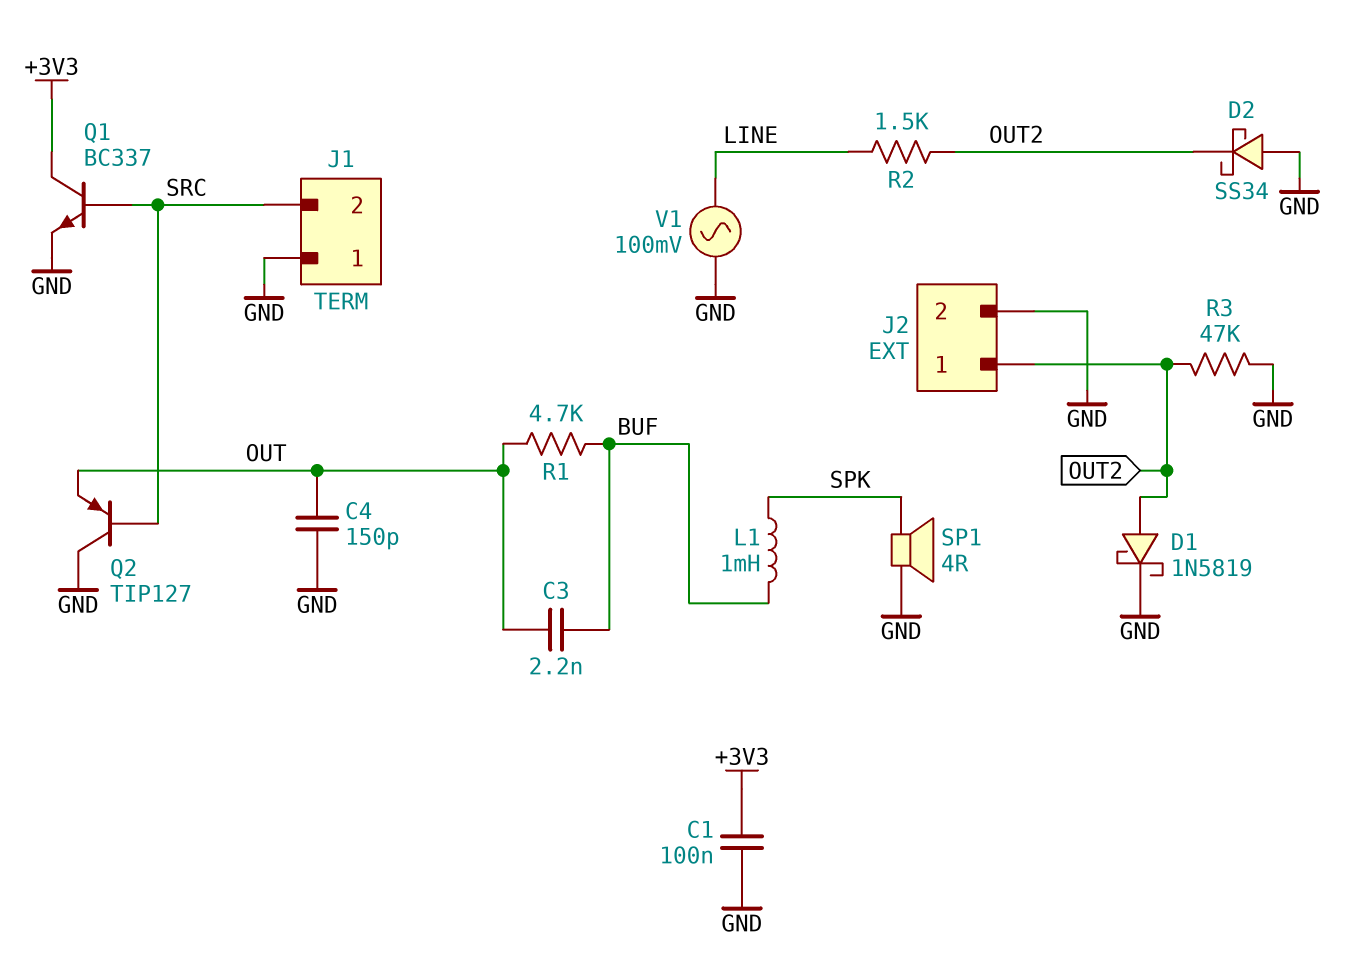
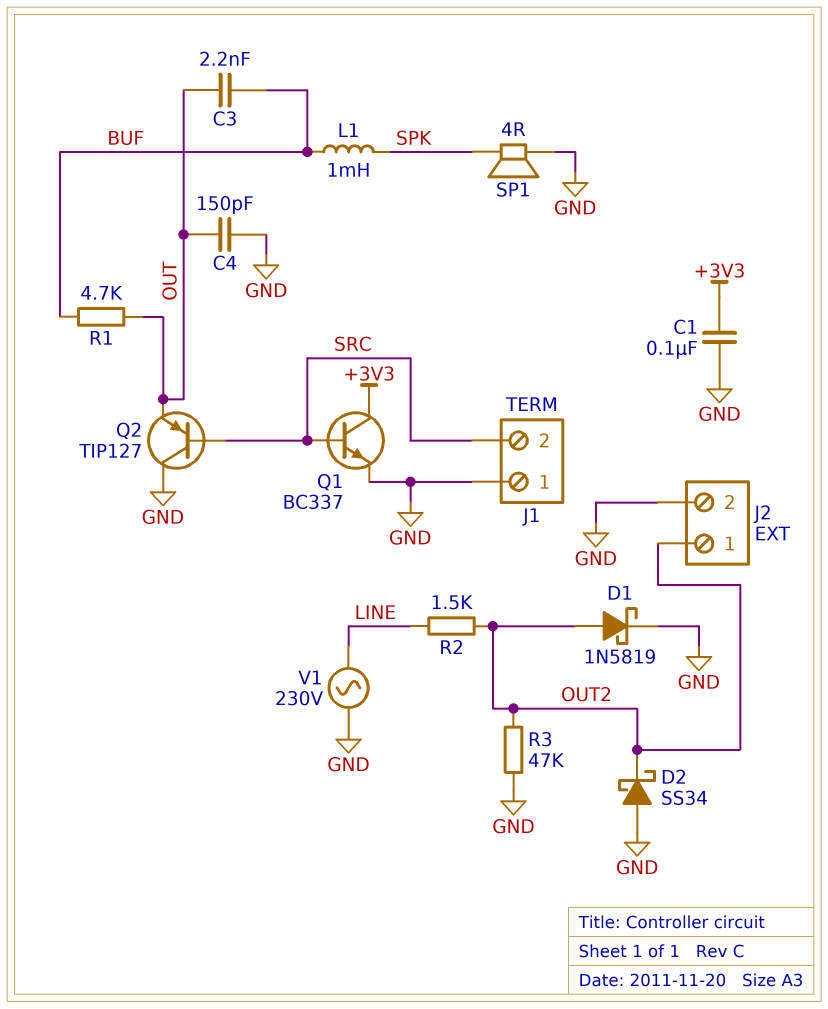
V1: AC 100mV (GND, LINE) -> AC 230V (GND, LINE)

